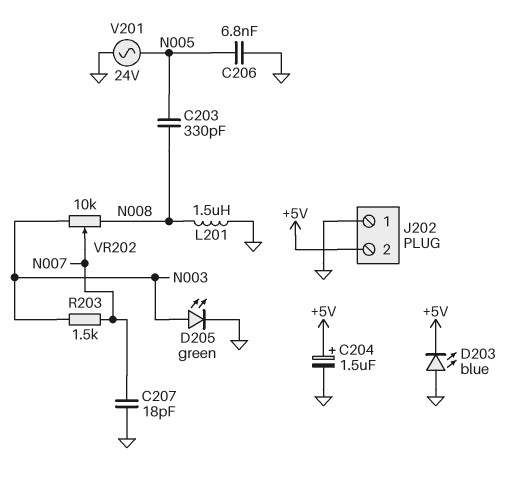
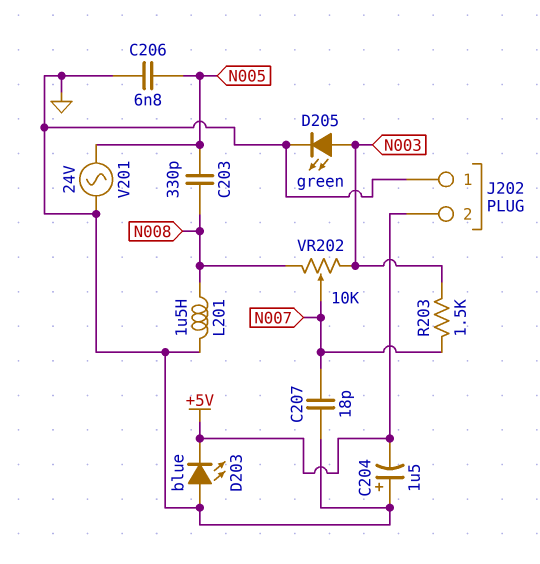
C204: 1.5uF (plus +5V, minus GND) -> 1.5uF (plus GND, minus +5V)

